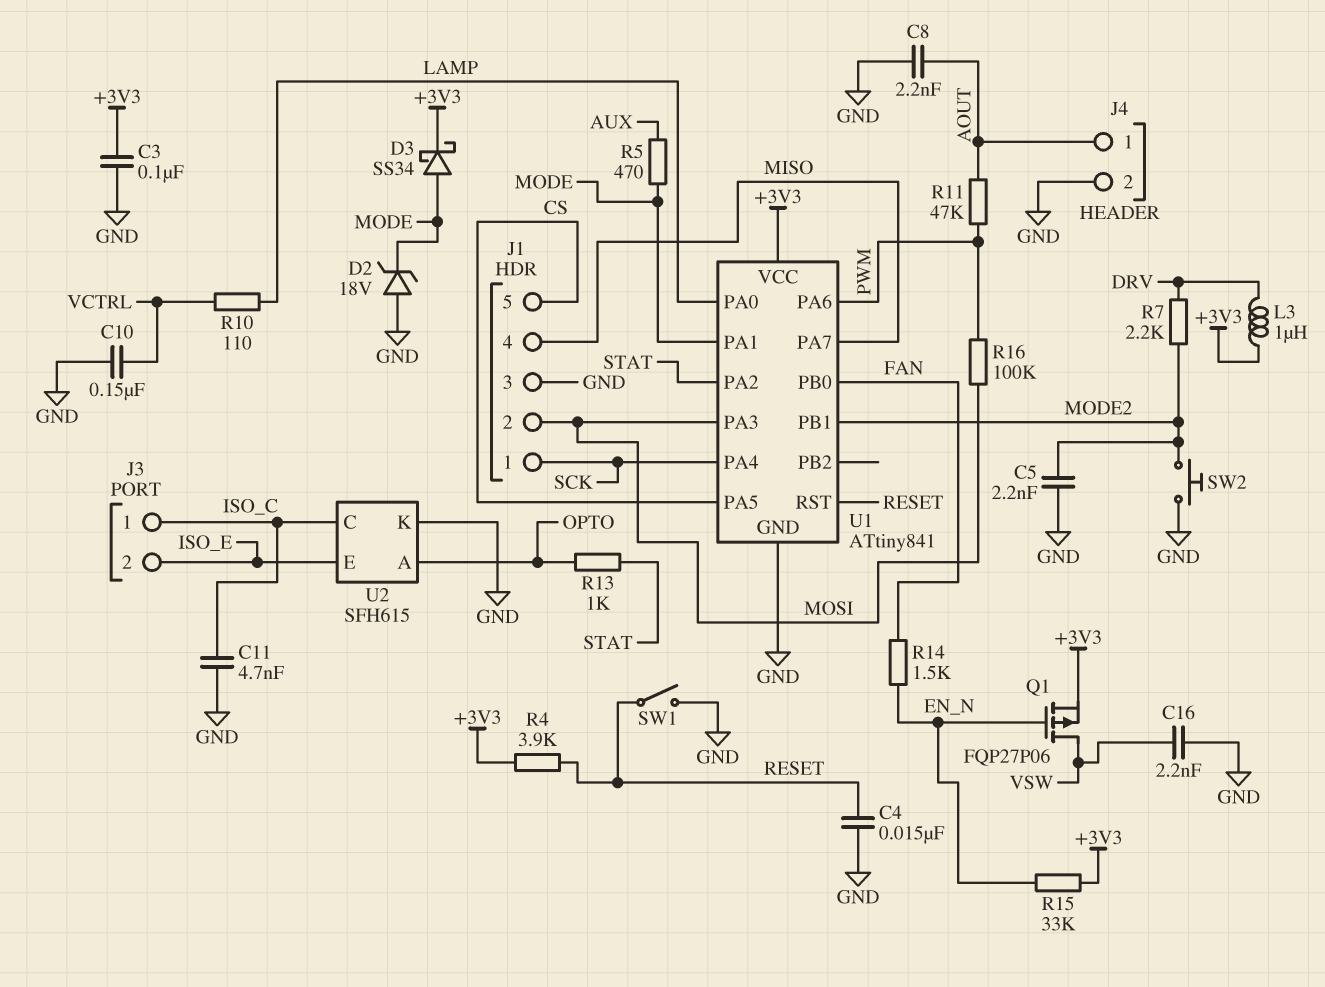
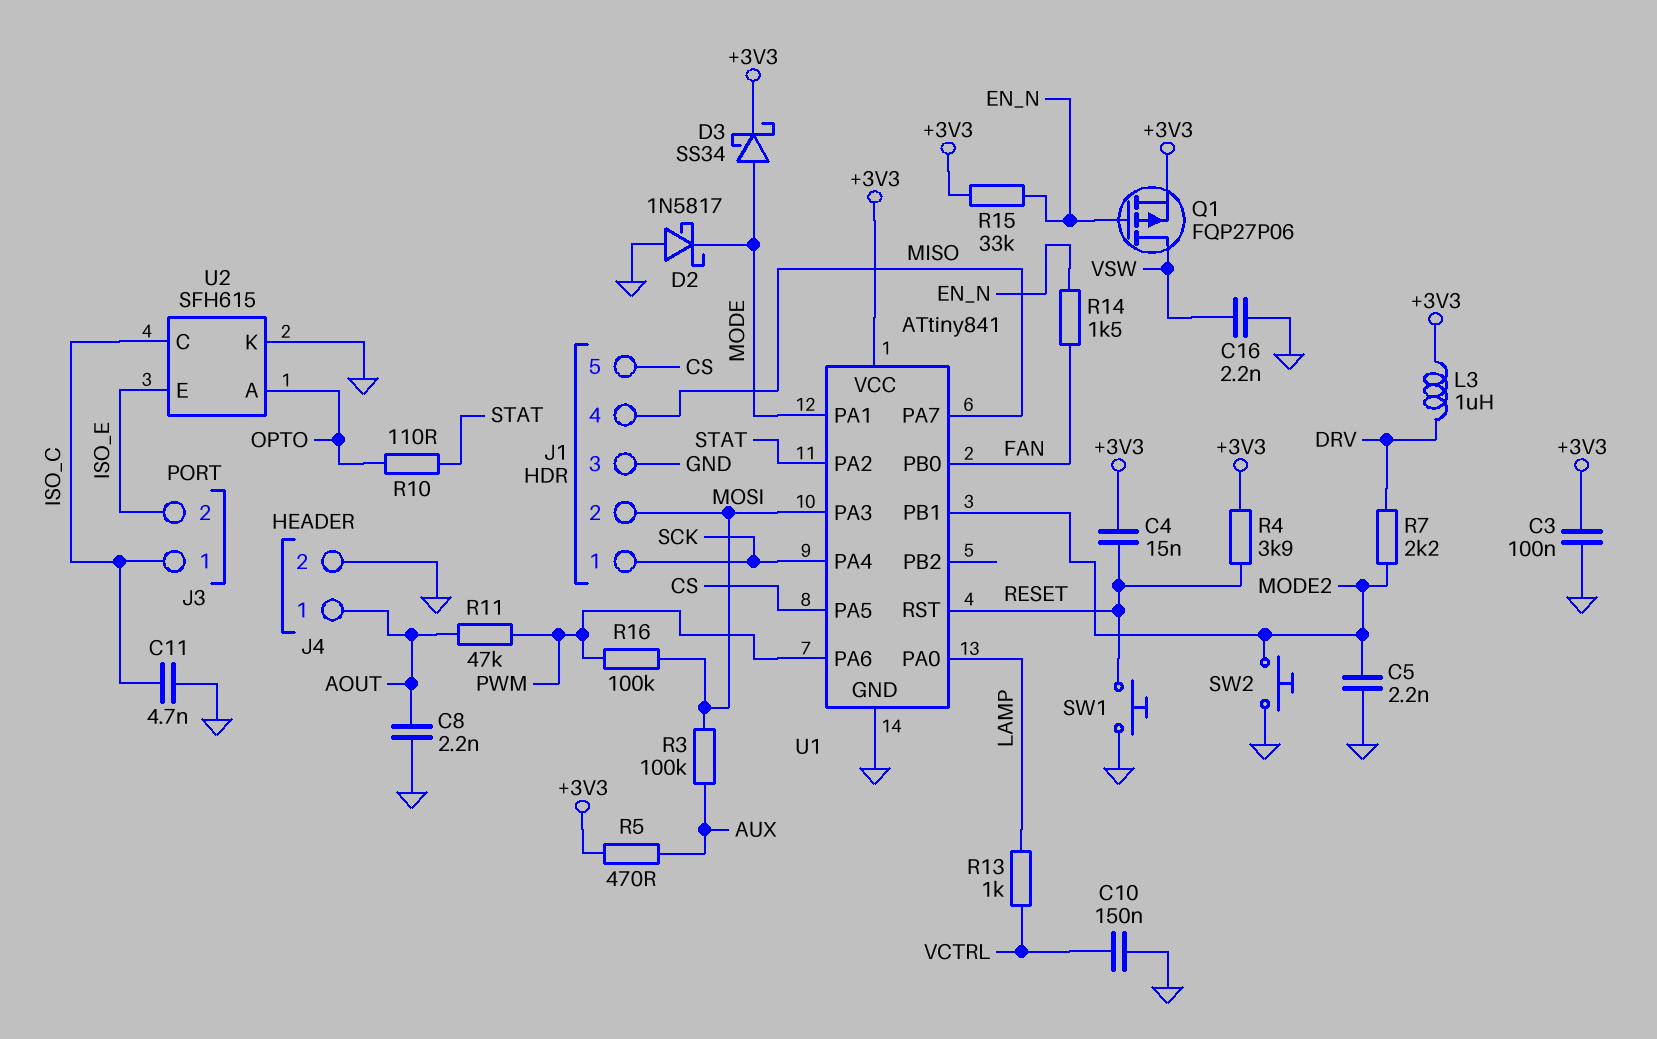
C4: 15nF (GND, RESET) -> 15nF (+3V3, RESET)
D2: zener 18V (A GND, K MODE) -> schottky 1N5817 (A GND, K MODE)
R3: none -> 100k (AUX, MOSI)
R5: 470 (AUX, MODE) -> 470 (+3V3, AUX)
R10: 110 (LAMP, VCTRL) -> 110 (OPTO, STAT)
R13: 1k (OPTO, STAT) -> 1k (LAMP, VCTRL)
SW1: switch (GND, RESET) -> button (GND, RESET)

